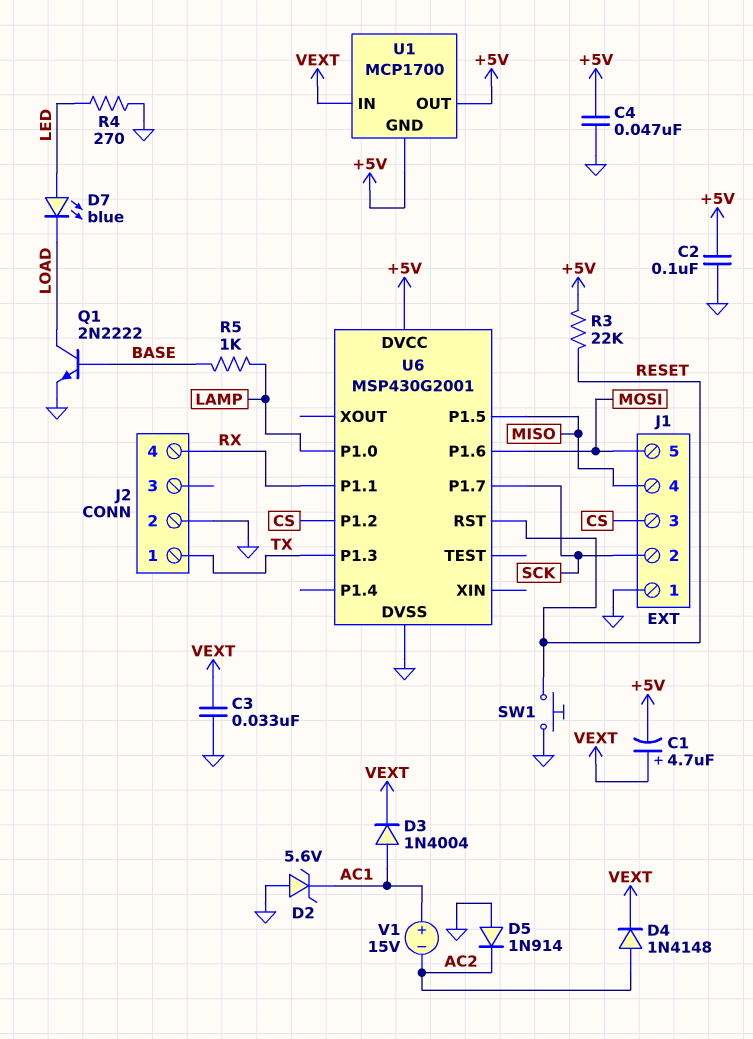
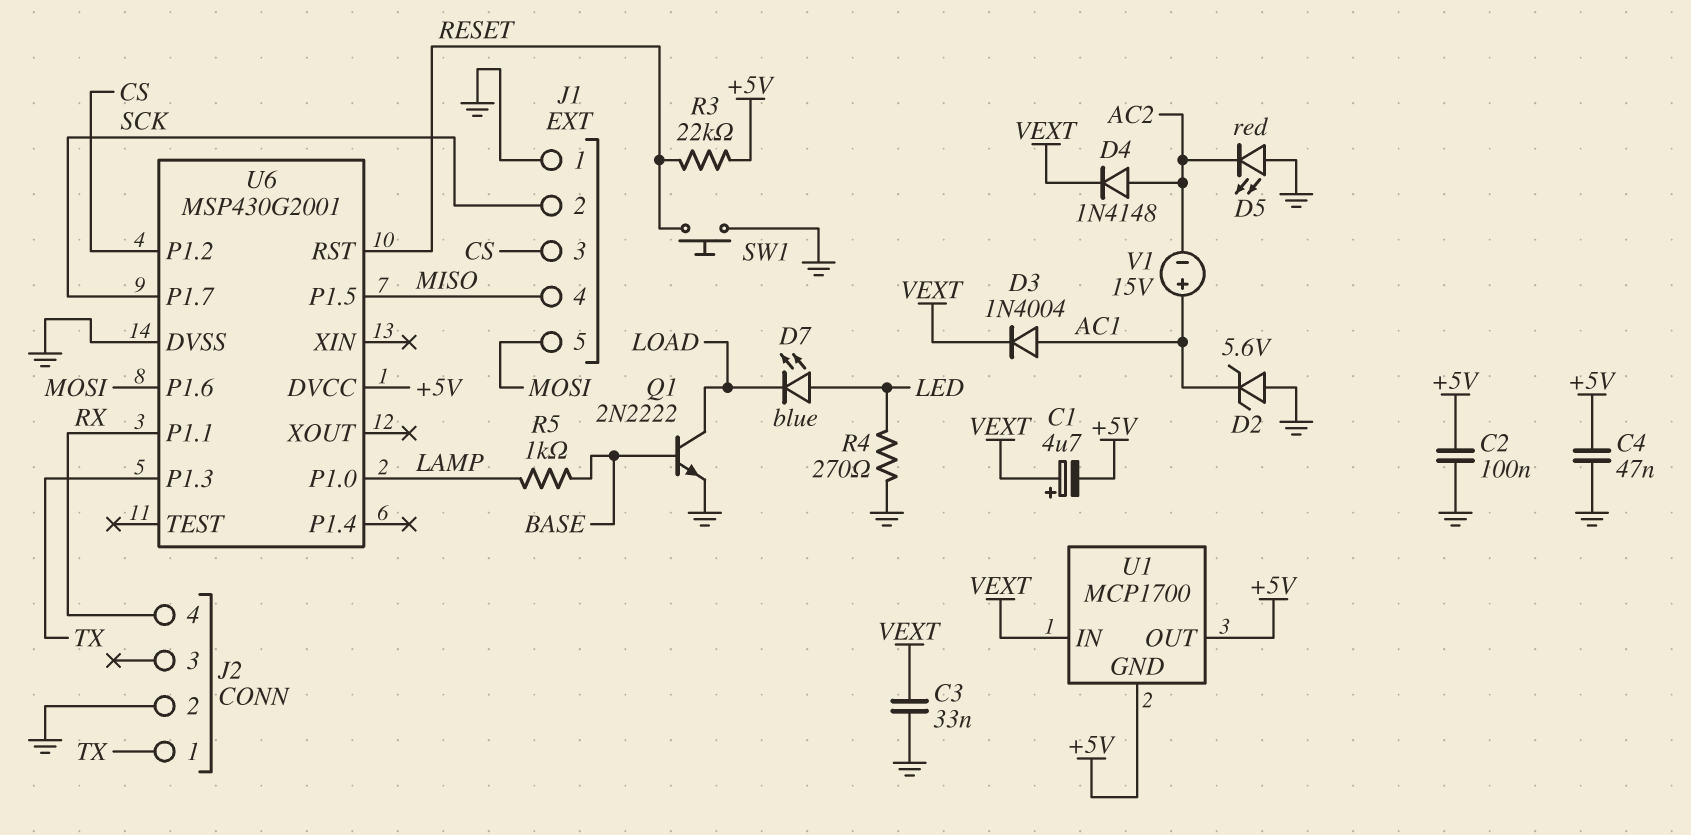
D5: diode 1N914 (A GND, K AC2) -> LED red (A GND, K AC2)

